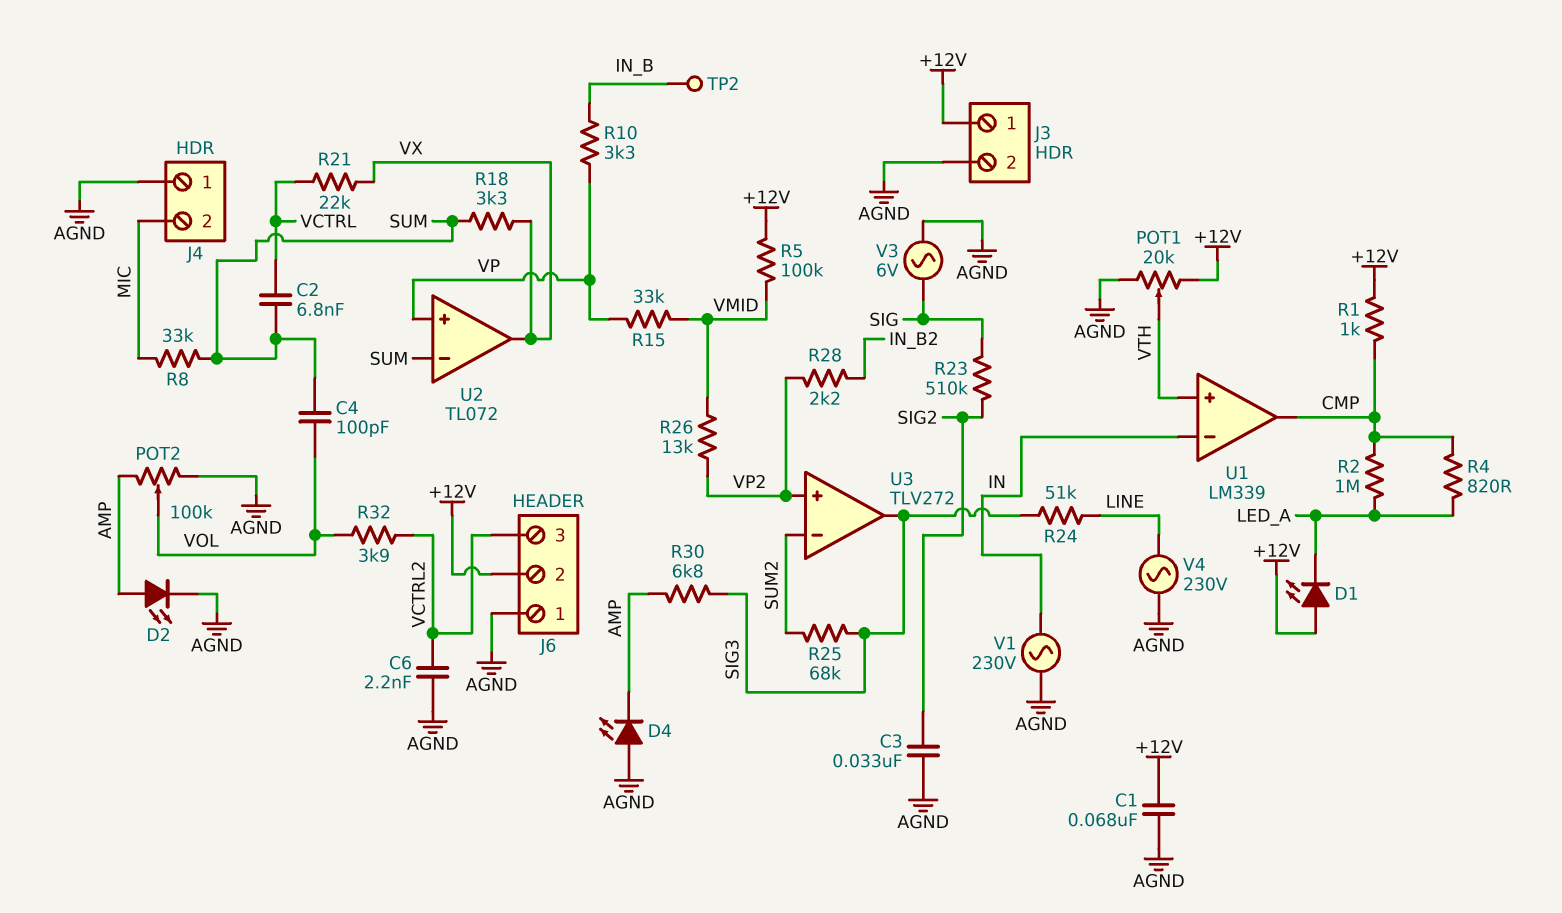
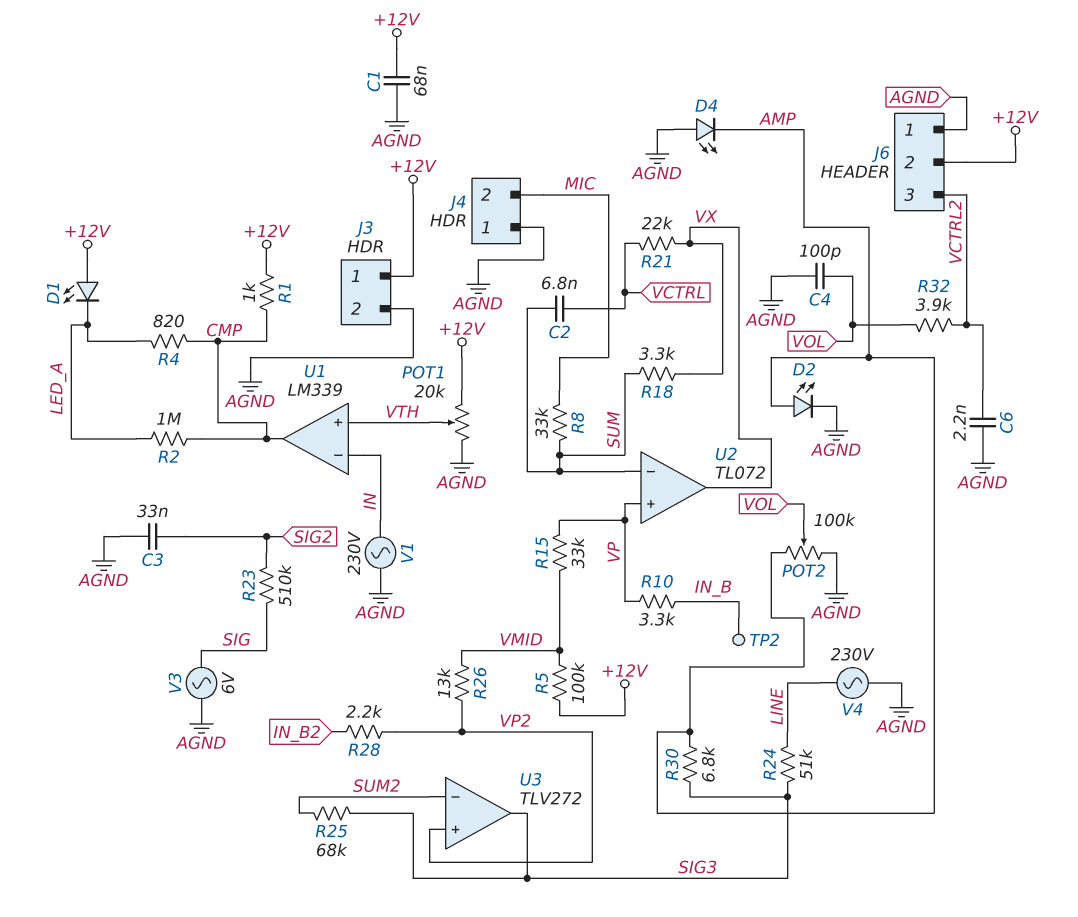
C4: 100pF (SUM, VOL) -> 100pF (AGND, VOL)

